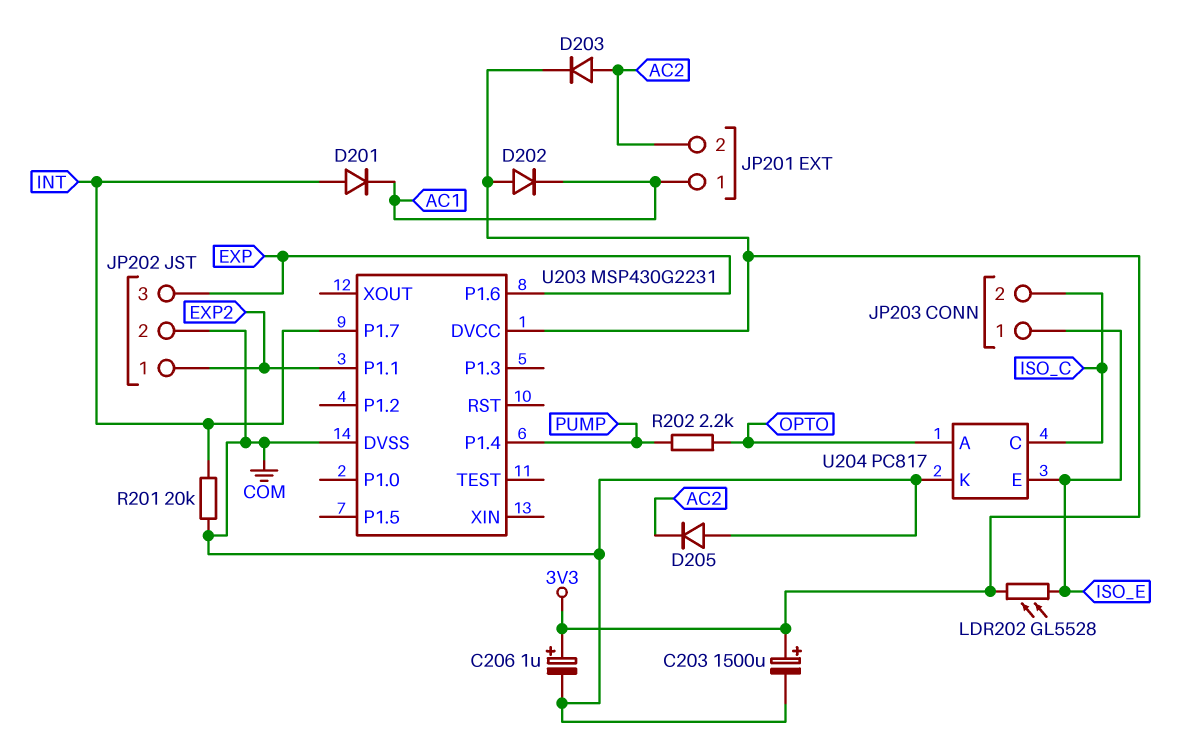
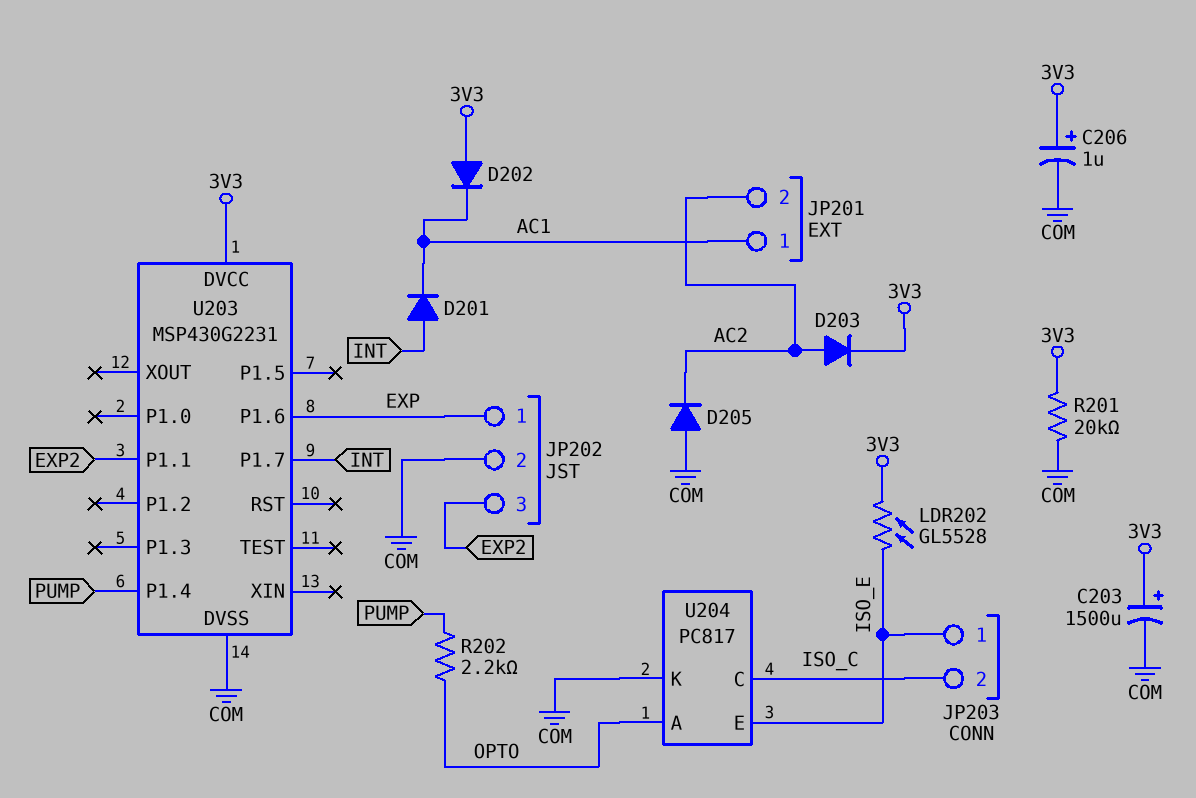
JP202 pin 1: EXP2 -> EXP
JP202 pin 3: EXP -> EXP2
R201: 20k (COM, INT) -> 20k (3V3, COM)

